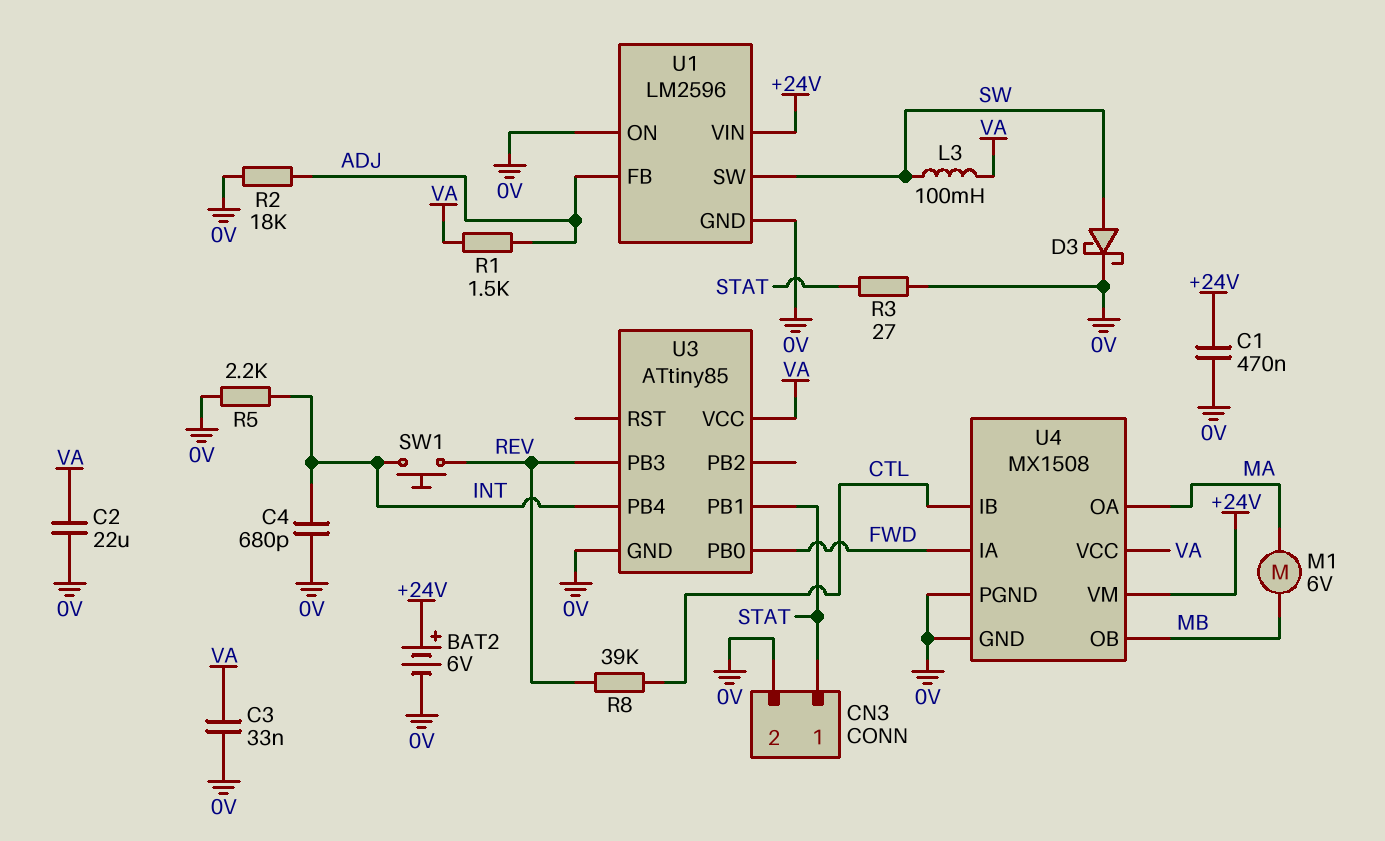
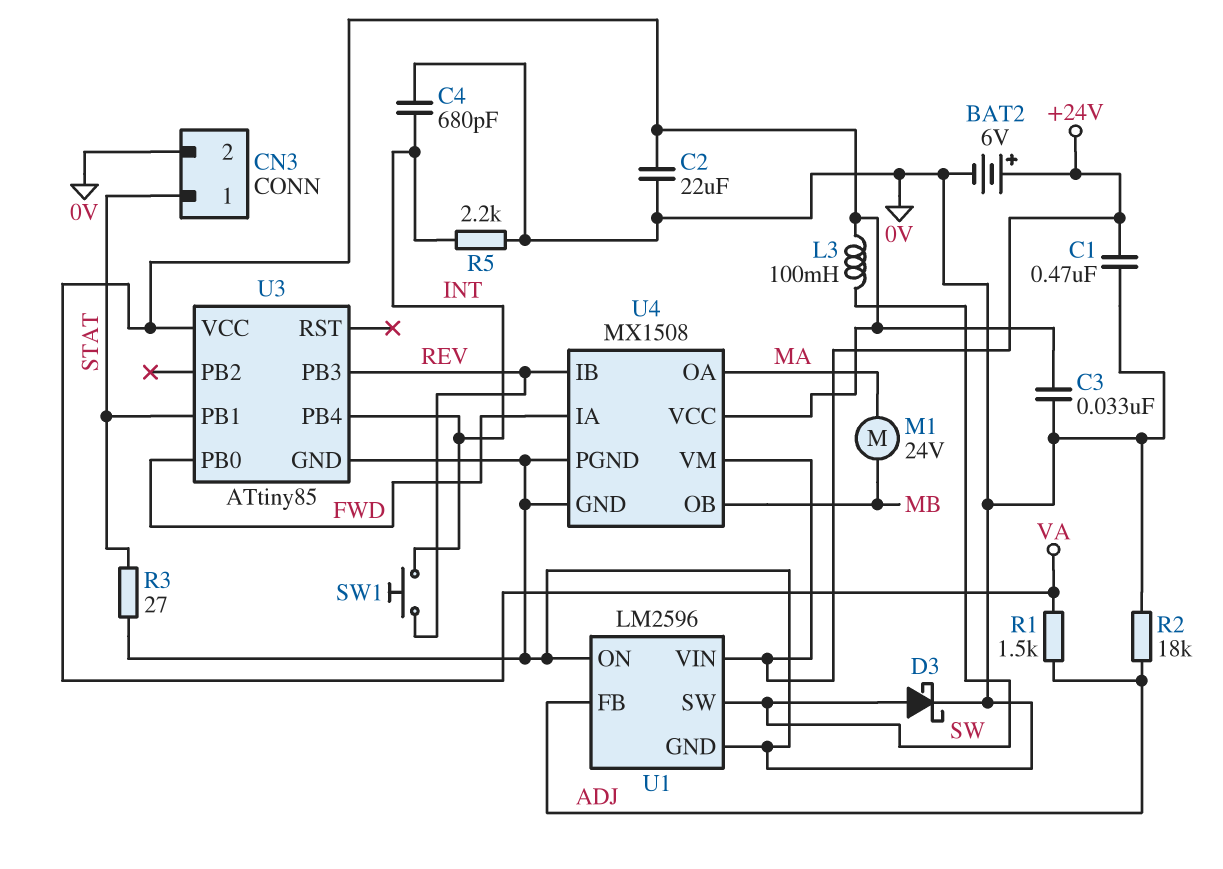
M1: motor 6V (MA, MB) -> motor 24V (MA, MB)
R8: 39k (CTL, REV) -> none
U4 pin IB: CTL -> REV

